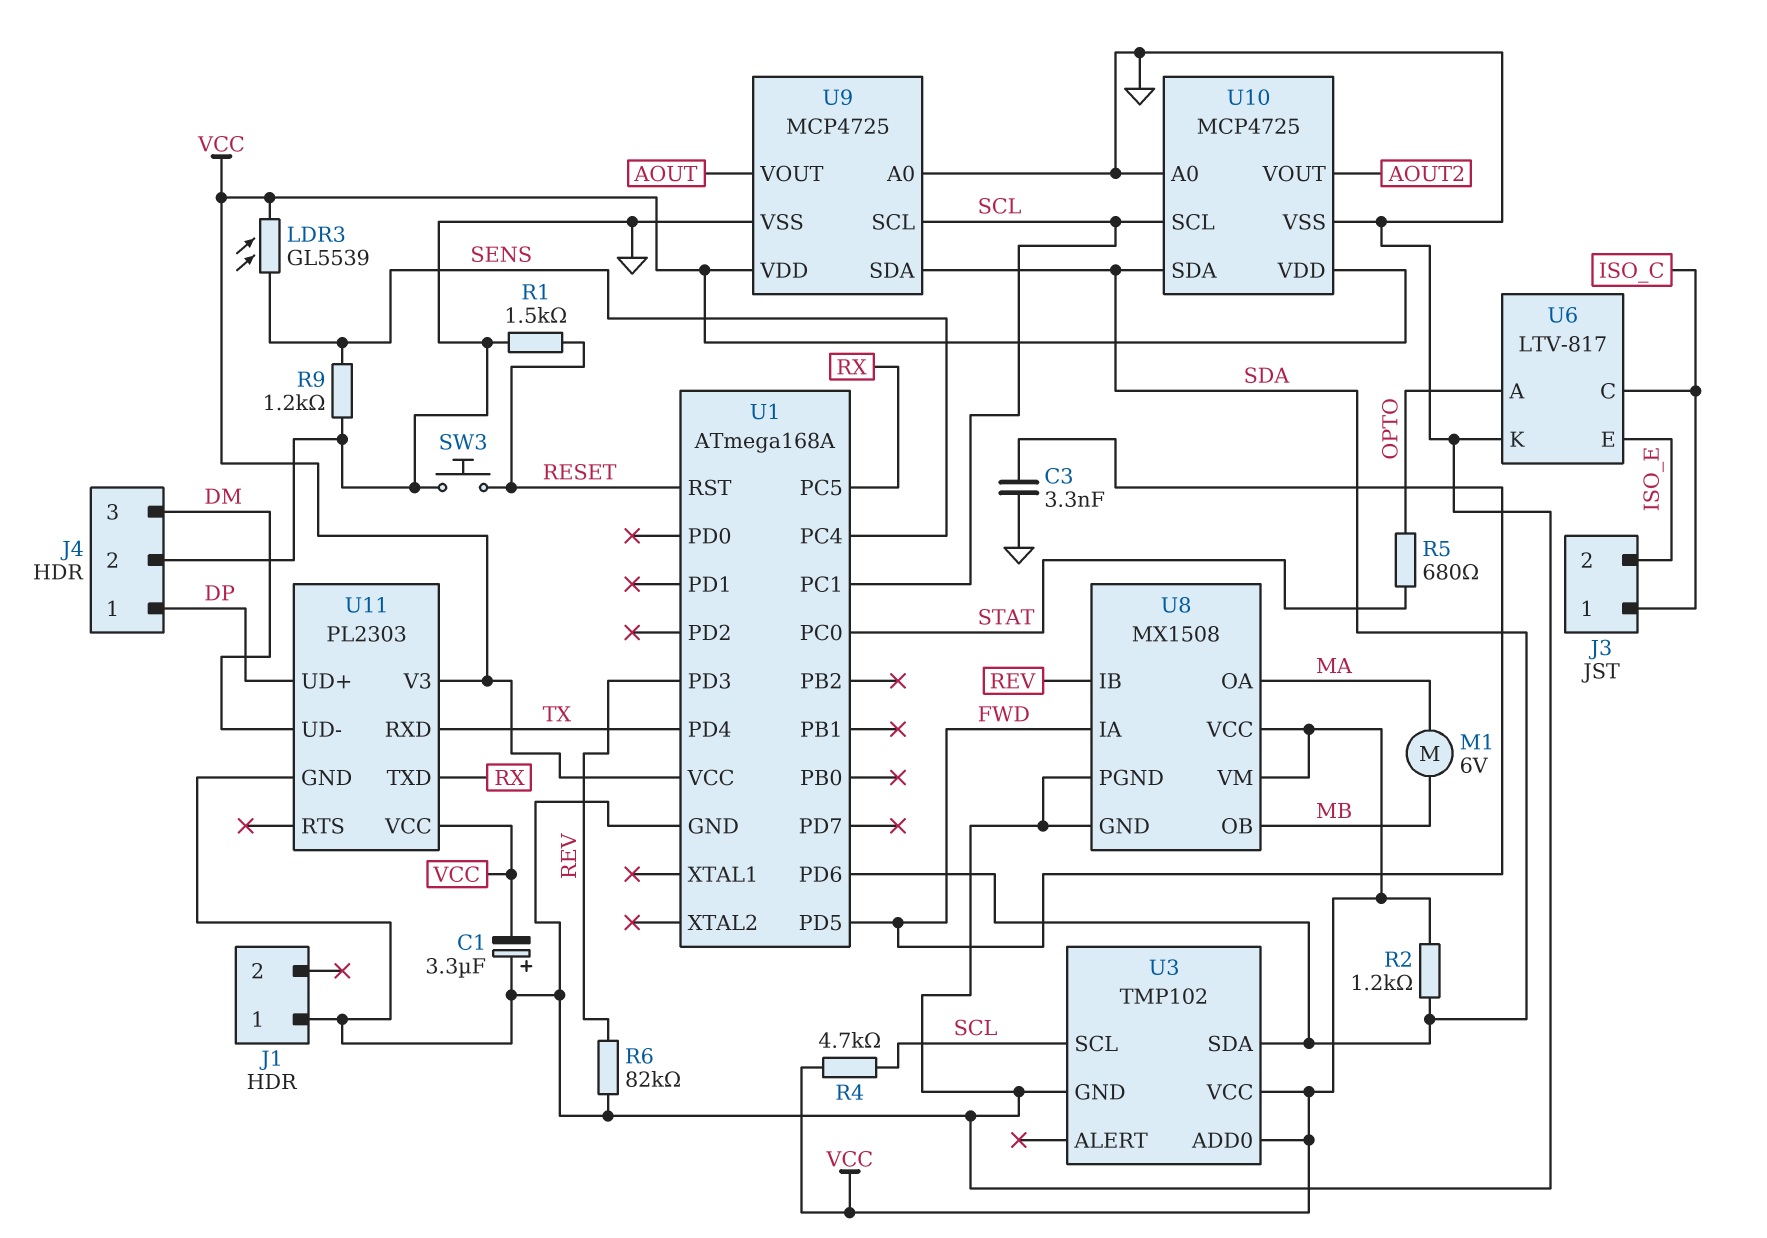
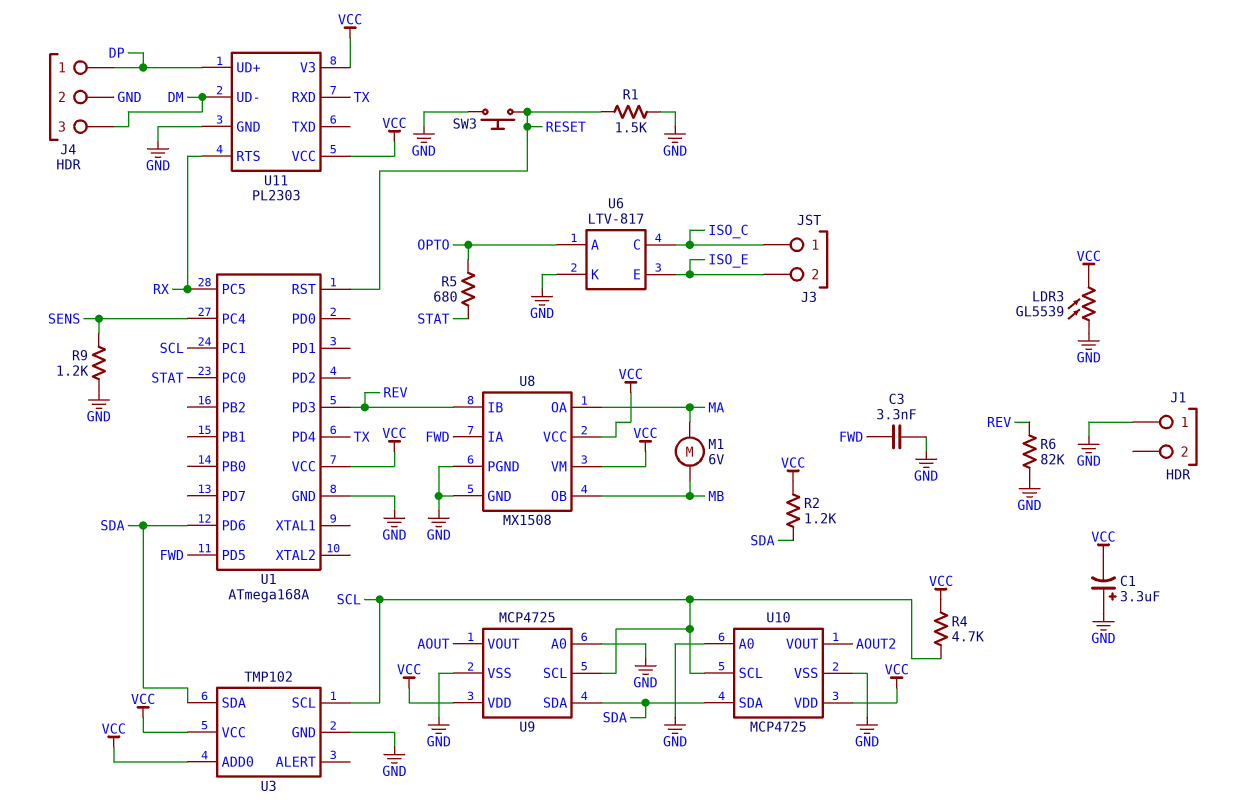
LDR3: GL5539 (SENS, VCC) -> GL5539 (GND, VCC)
U11 pin RTS: none -> RX
U11 pin TXD: RX -> none

